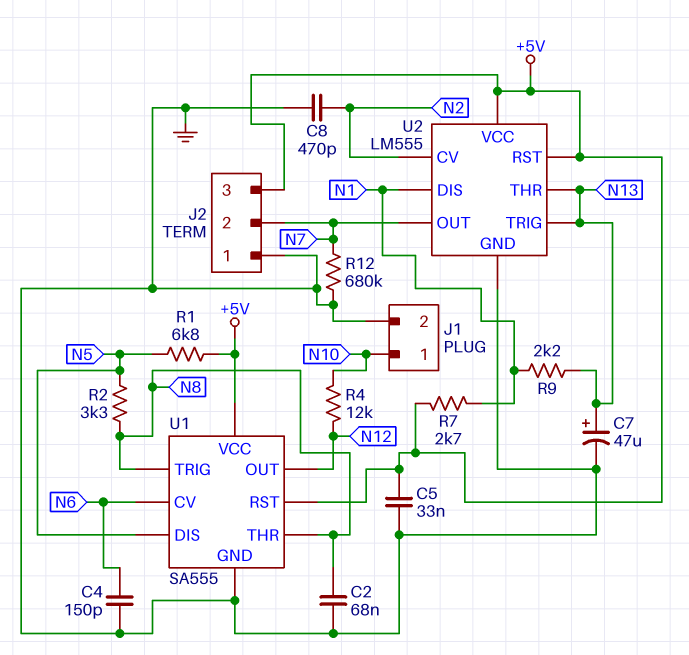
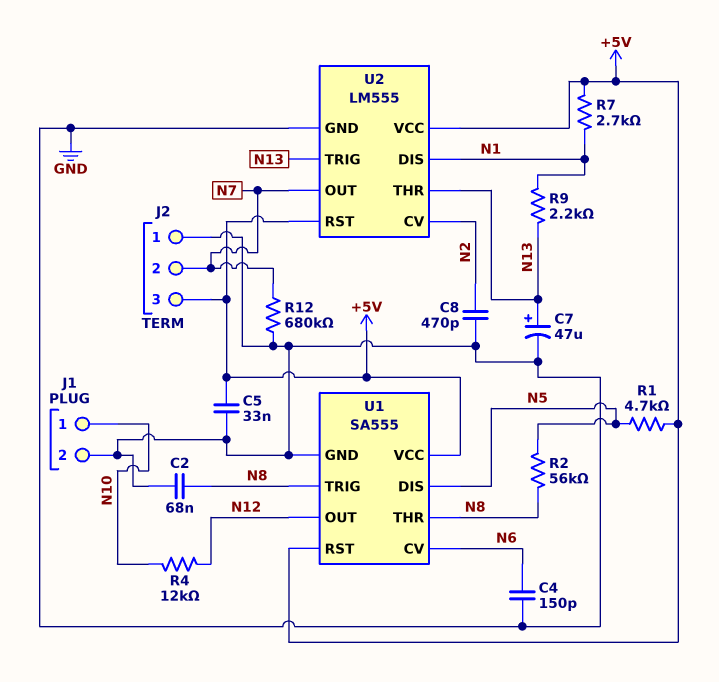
R1: 6.8k (+5V, N5) -> 4.7k (+5V, N5)
R2: 3.3k (N5, N8) -> 56k (N5, N8)

